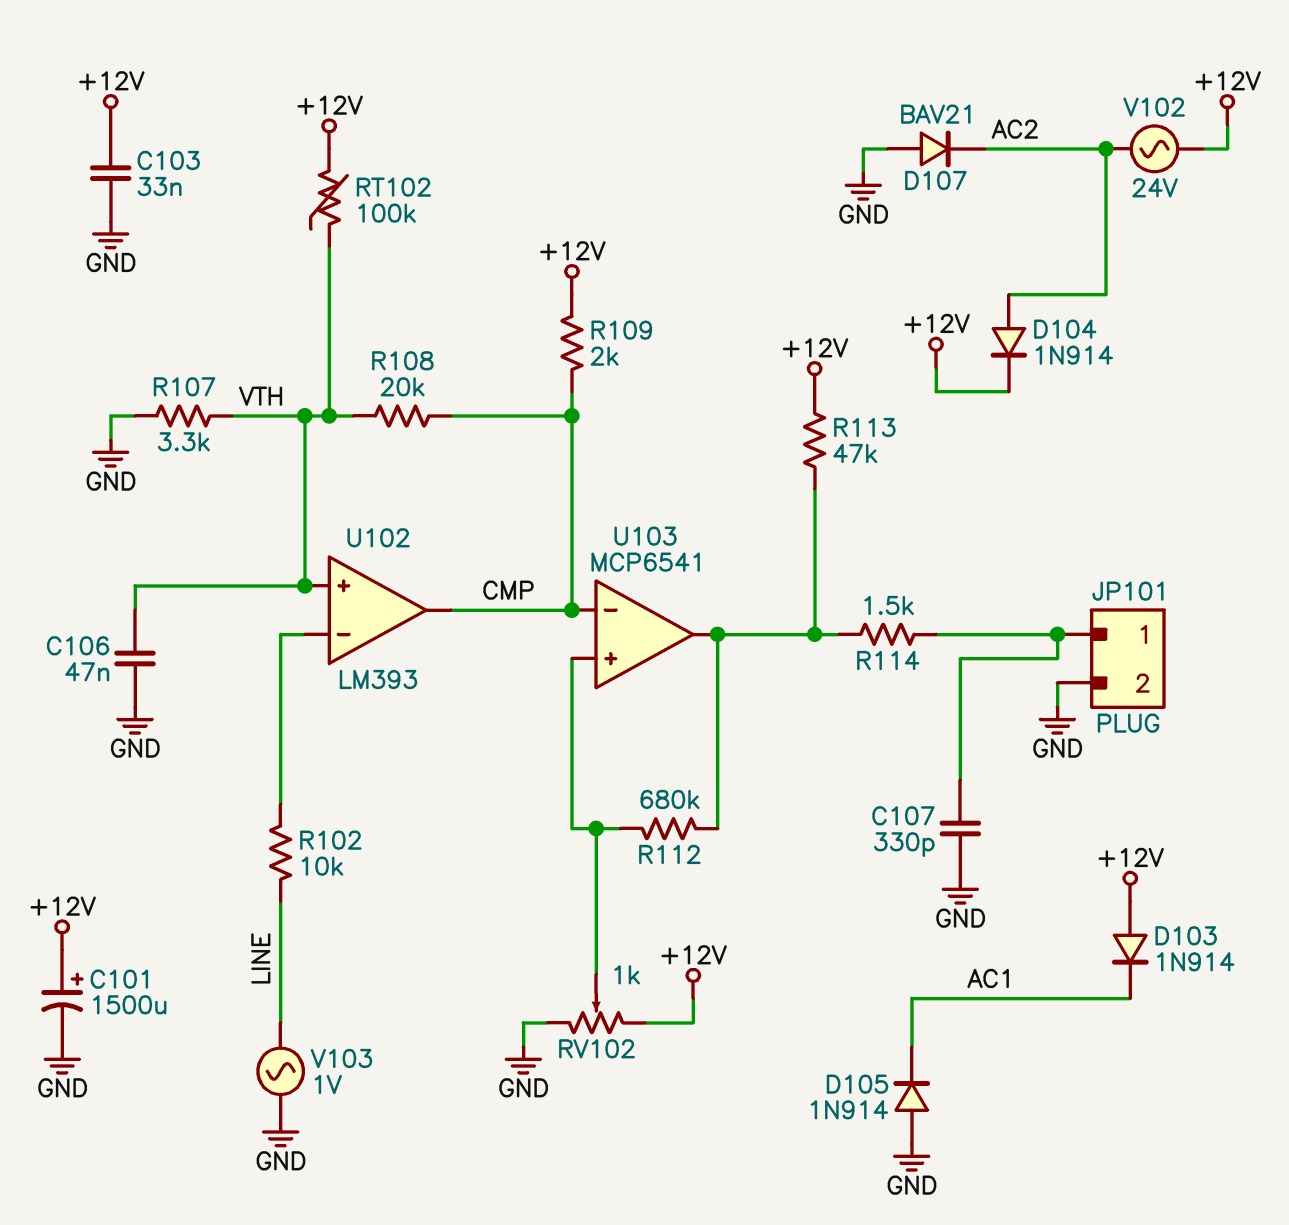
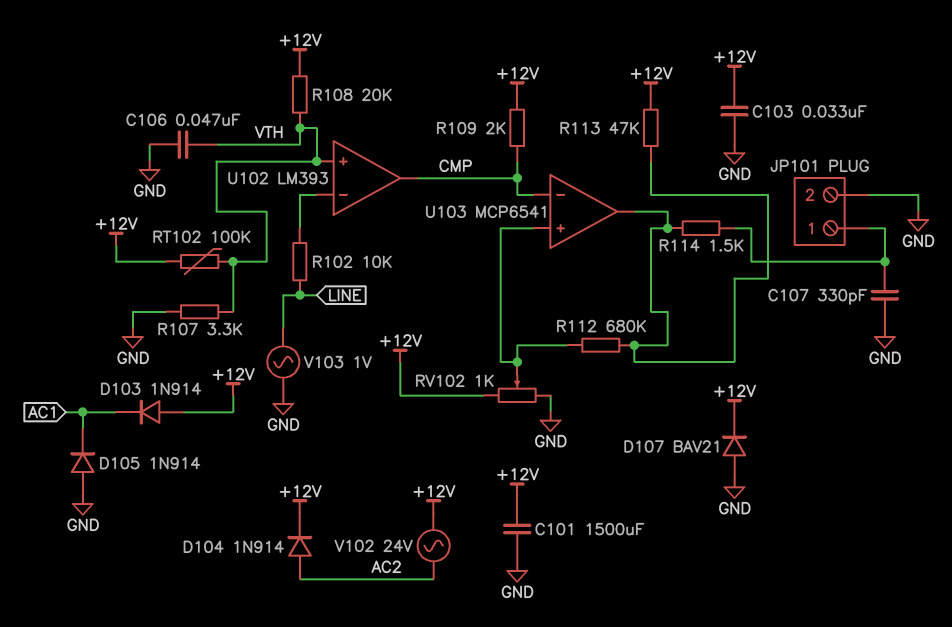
C101: 1500uF (plus +12V, minus GND) -> 1500uF (+12V, GND)
D107: diode BAV21 (A GND, K AC2) -> diode BAV21 (A GND, K +12V)
R108: 20k (CMP, VTH) -> 20k (+12V, VTH)

